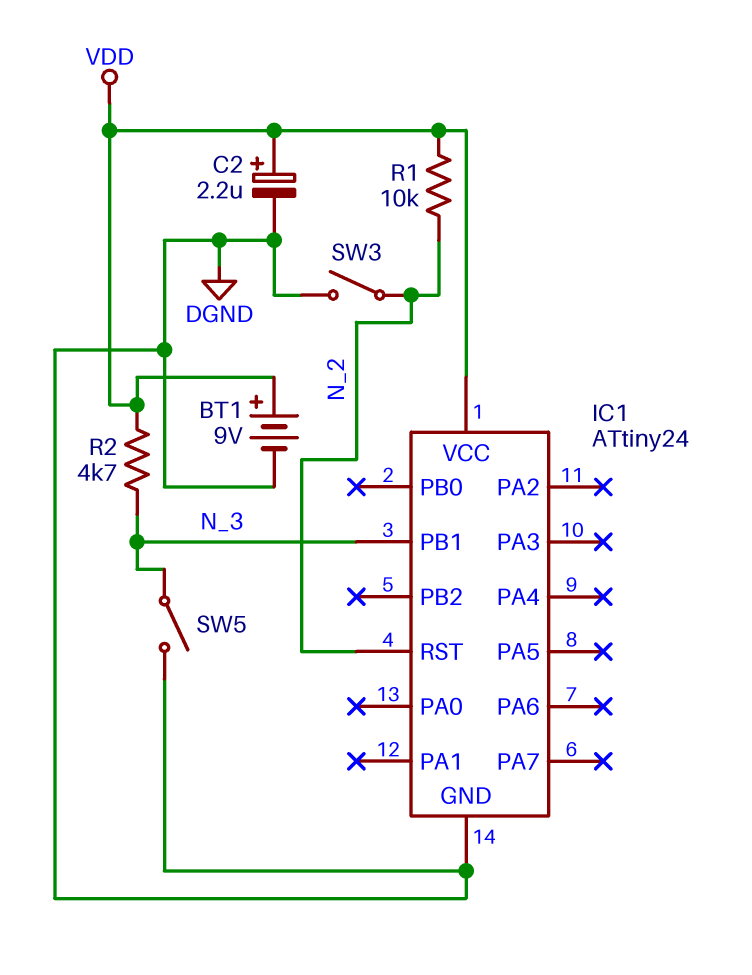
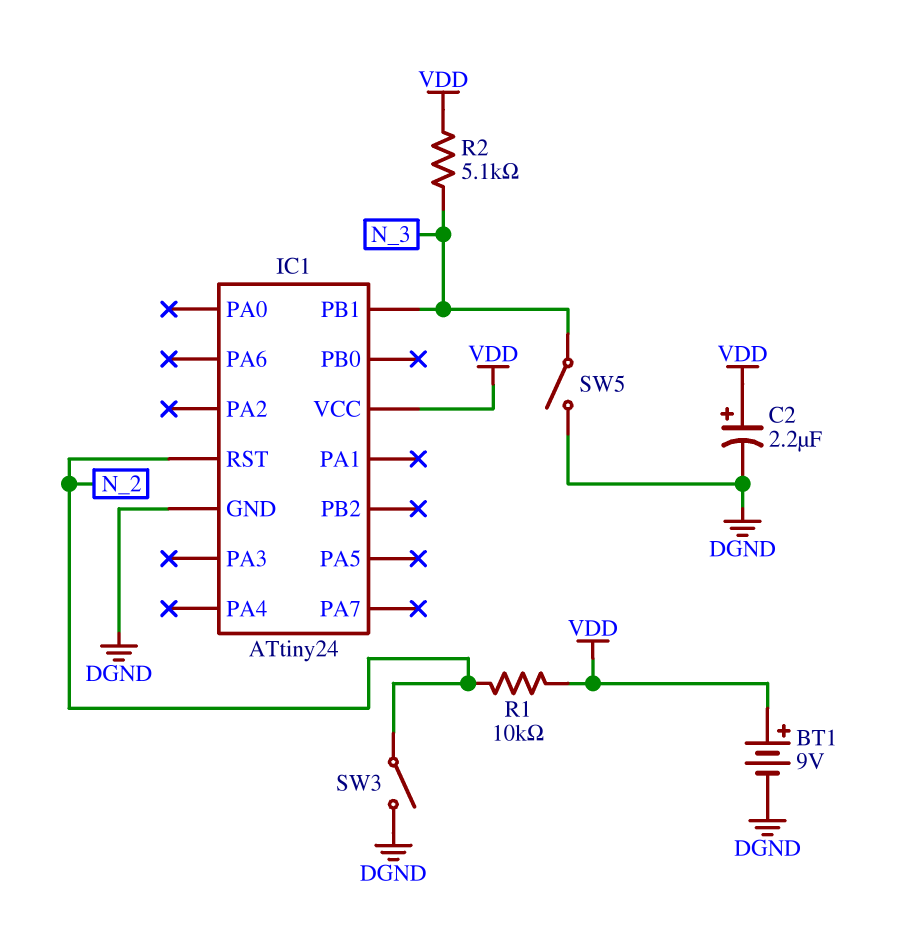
R2: 4.7k (N_3, VDD) -> 5.1k (N_3, VDD)

